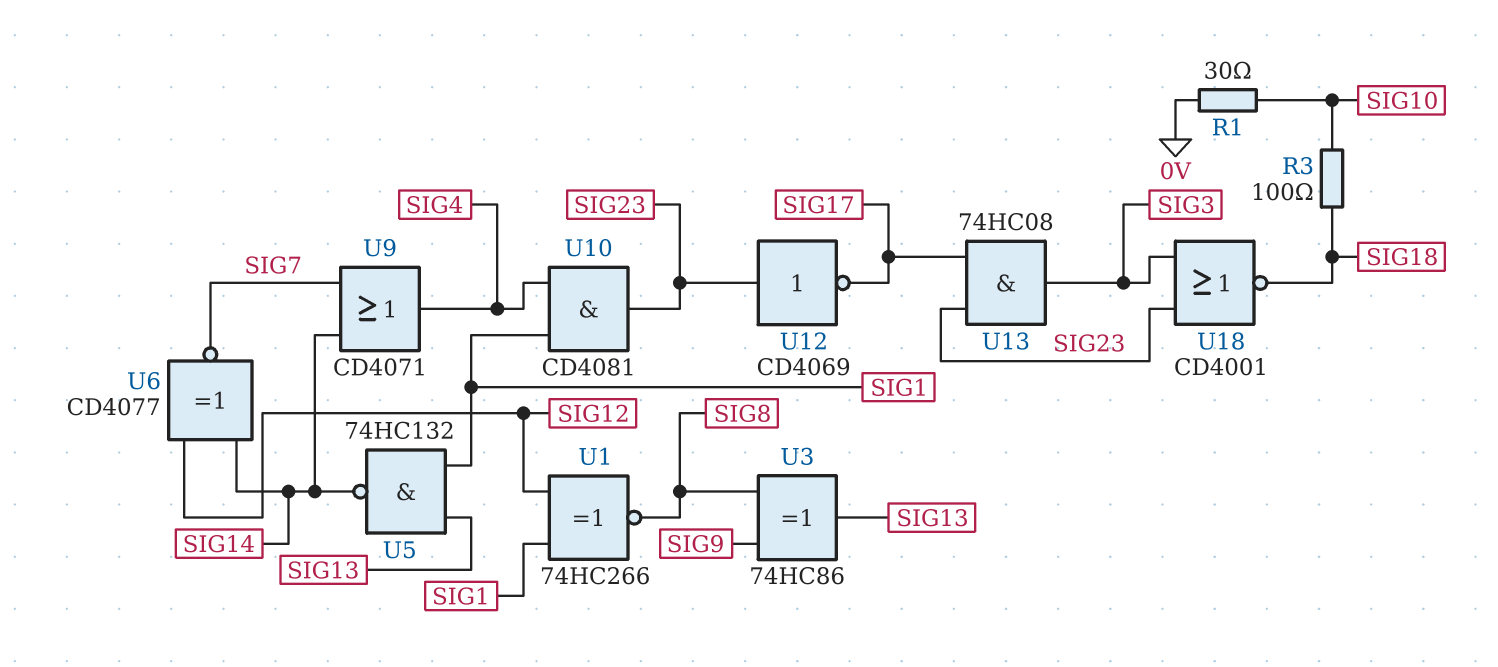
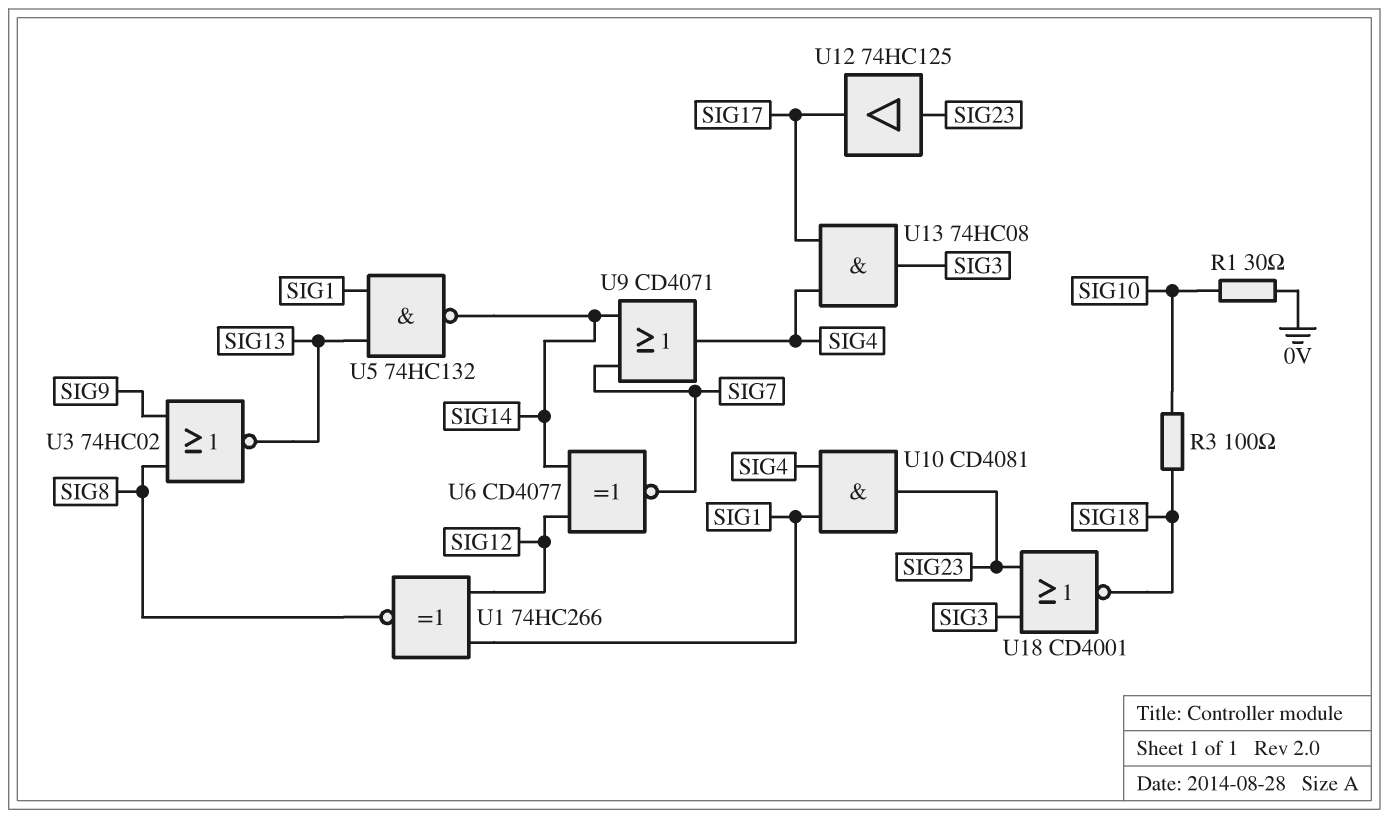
U3: XOR 74HC86 (in SIG8, in SIG9, out SIG13) -> NOR 74HC02 (in SIG8, in SIG9, out SIG13)
U12: NOT CD4069 (in SIG23, out SIG17) -> buffer 74HC125 (in SIG23, out SIG17)
U13: AND 74HC08 (in SIG17, in SIG23, out SIG3) -> AND 74HC08 (in SIG4, in SIG17, out SIG3)

